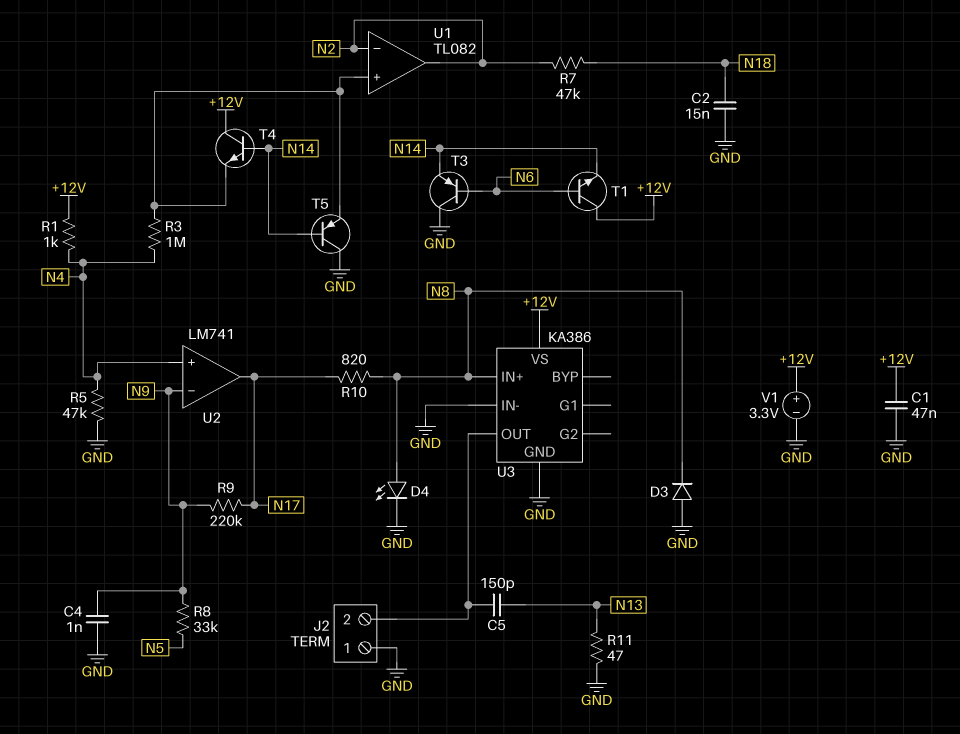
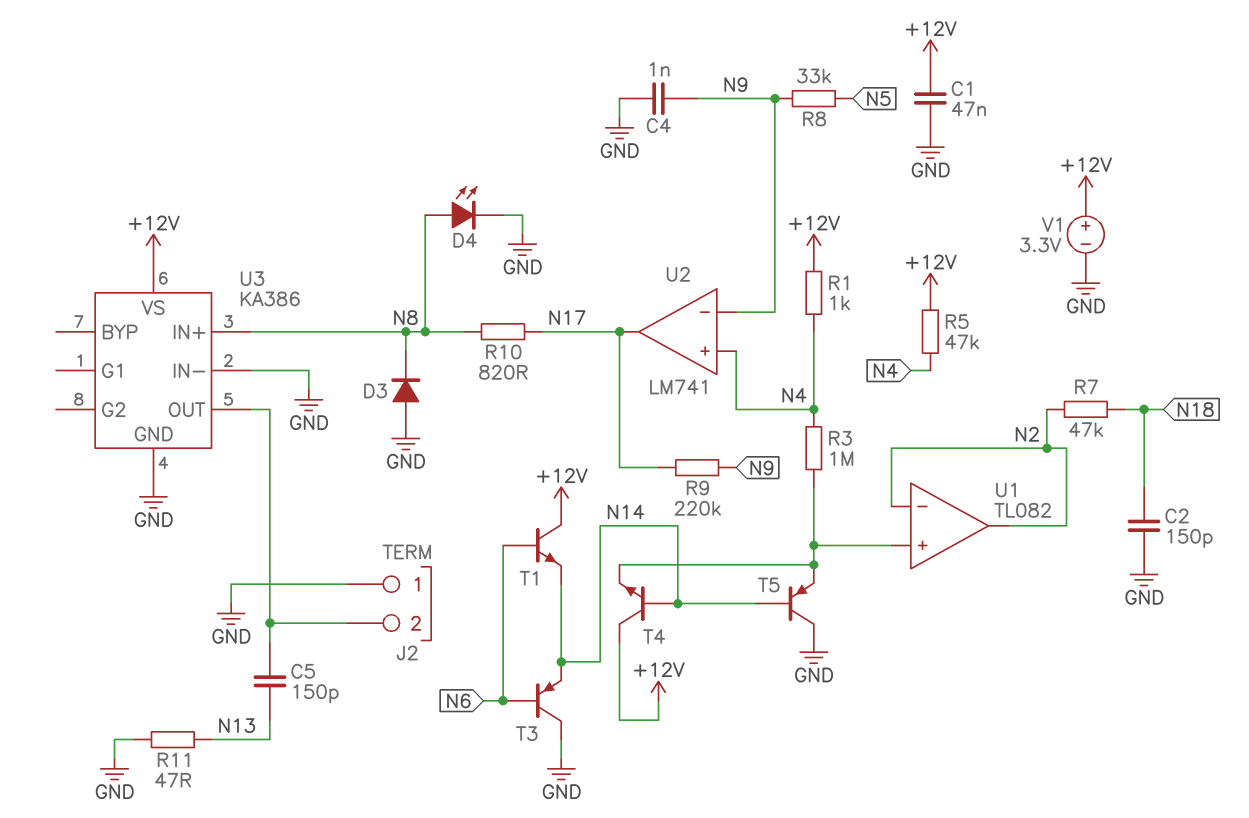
C2: 15nF (GND, N18) -> 150pF (GND, N18)
R5: 47k (GND, N4) -> 47k (+12V, N4)

